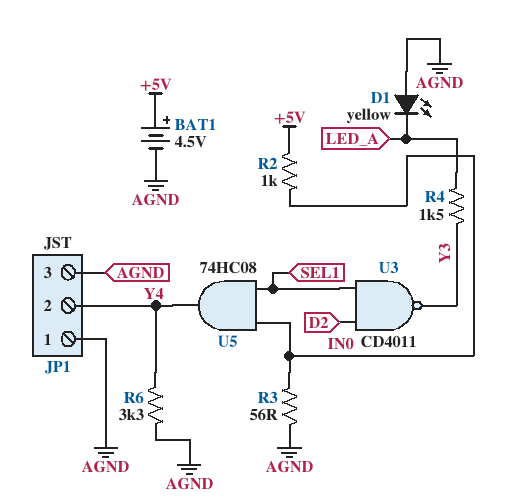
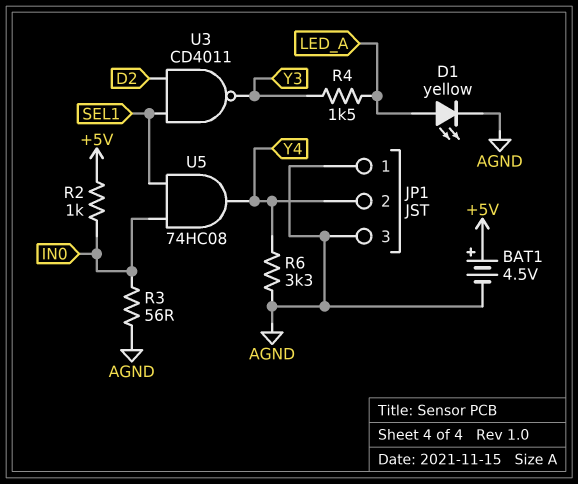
D1: LED yellow (A AGND, K LED_A) -> LED yellow (A LED_A, K AGND)

